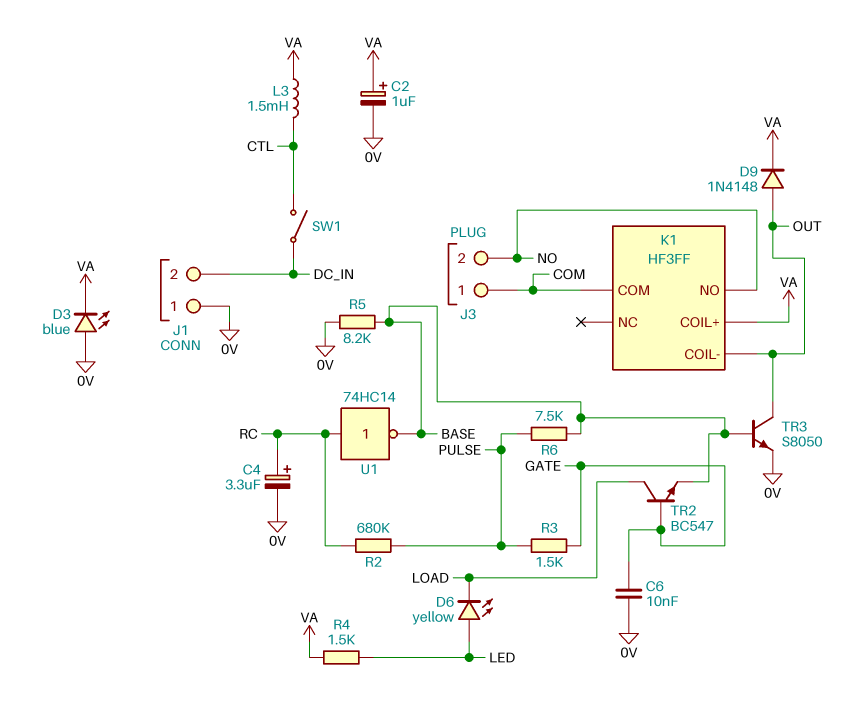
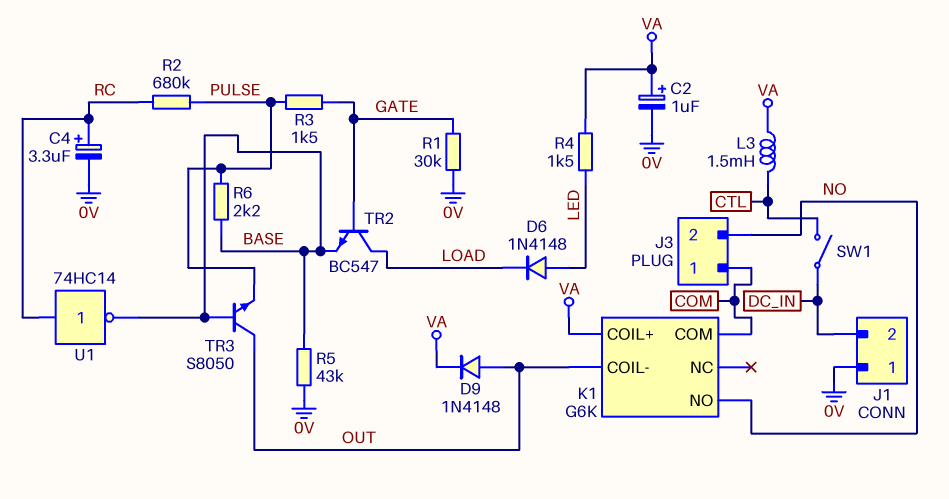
C6: 10nF (0V, GATE) -> none
D3: LED blue (A 0V, K VA) -> none
D6: LED yellow (A LED, K LOAD) -> diode 1N4148 (A LED, K LOAD)
K1: HF3FF -> G6K
R1: none -> 30k (0V, GATE)
R5: 8.2k (0V, BASE) -> 43k (0V, BASE)
R6: 7.5k (BASE, PULSE) -> 2.2k (BASE, PULSE)
TR3: NPN S8050 (B BASE, C OUT, E 0V) -> NPN S8050 (B BASE, C OUT, E PULSE)

